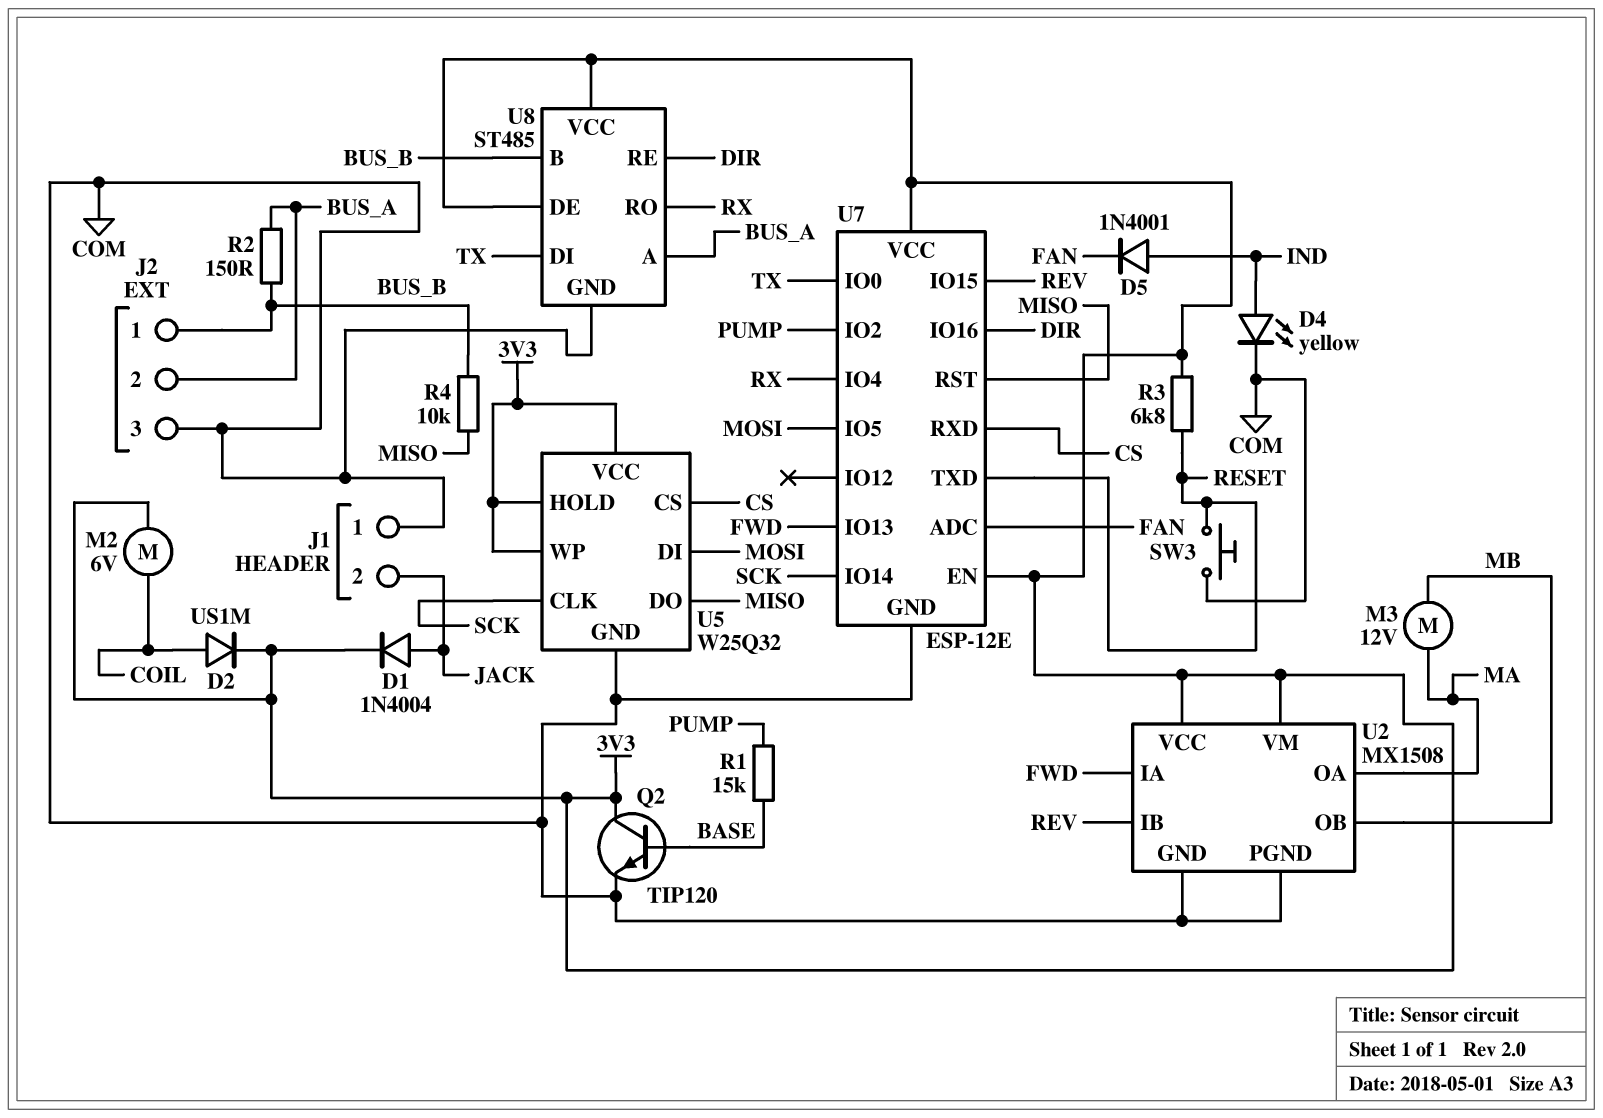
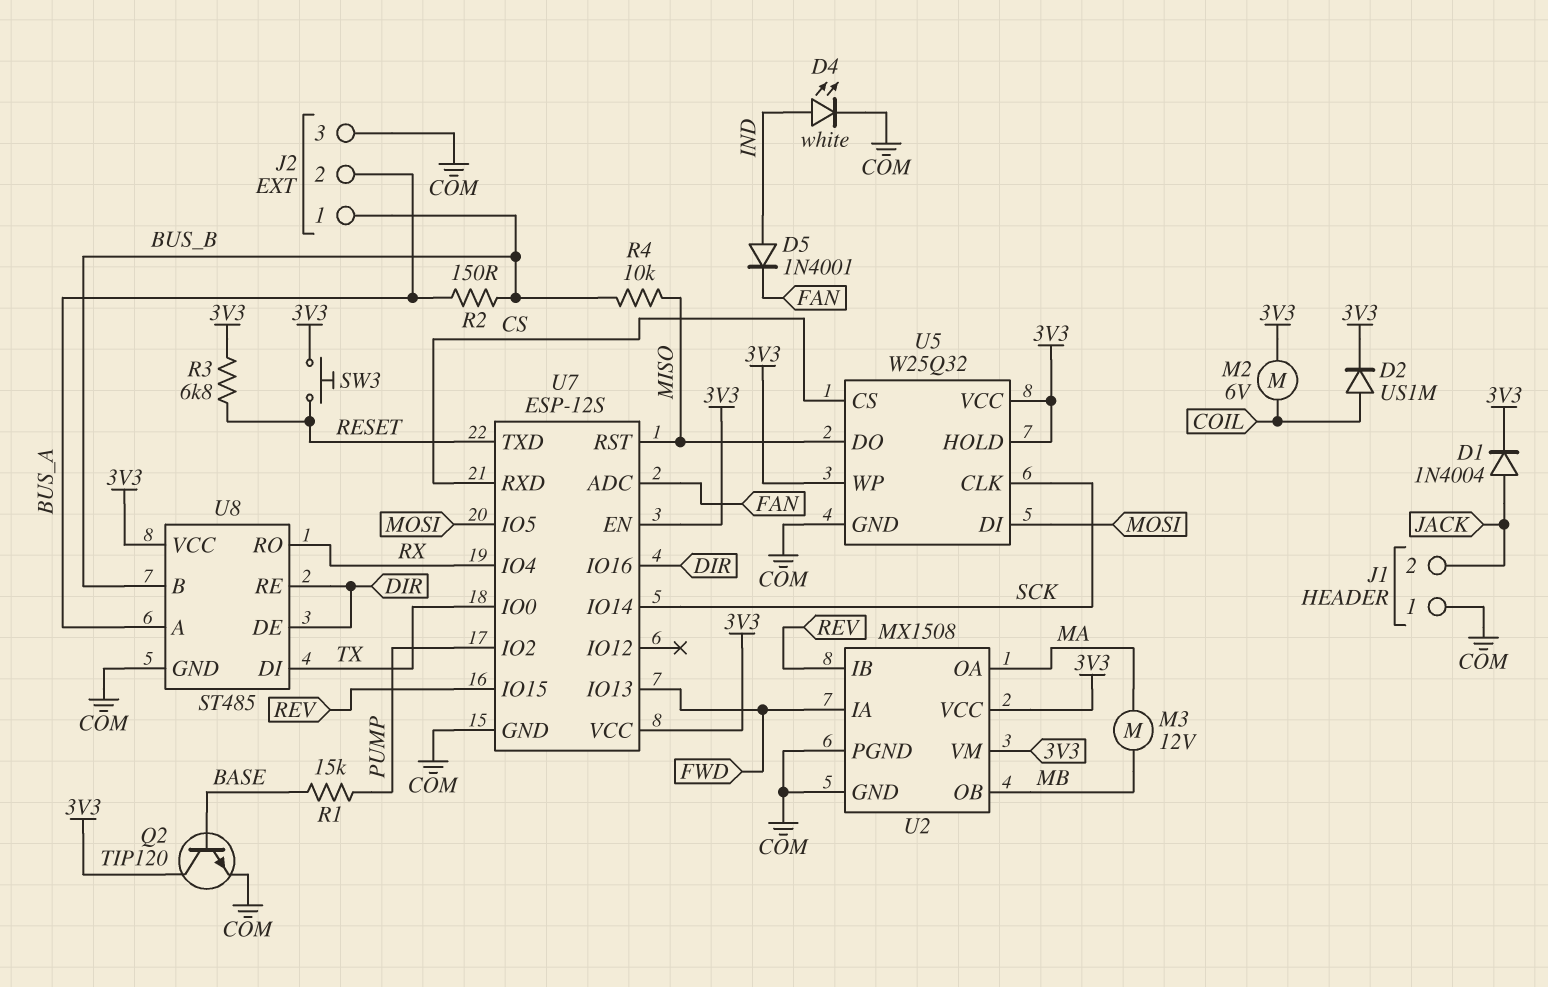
D4: LED yellow (A IND, K COM) -> LED white (A IND, K COM)
SW3: button (COM, RESET) -> button (3V3, RESET)
U7: ESP-12E -> ESP-12S
U8 pin DE: 3V3 -> DIR

